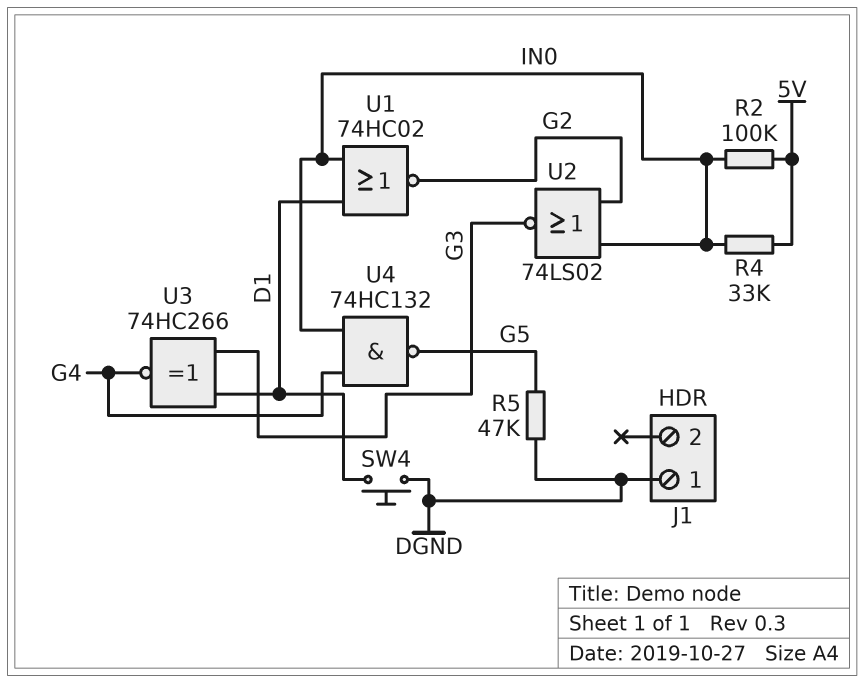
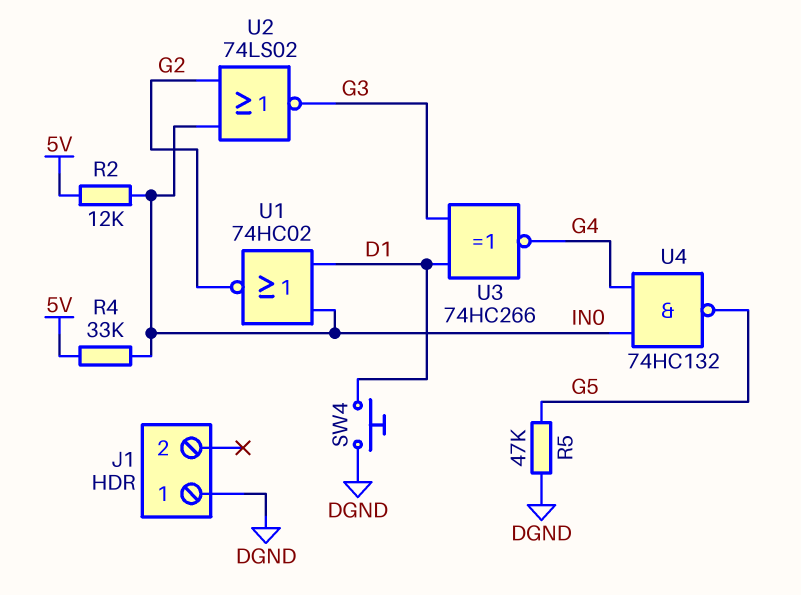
R2: 100k (5V, IN0) -> 12k (5V, IN0)

